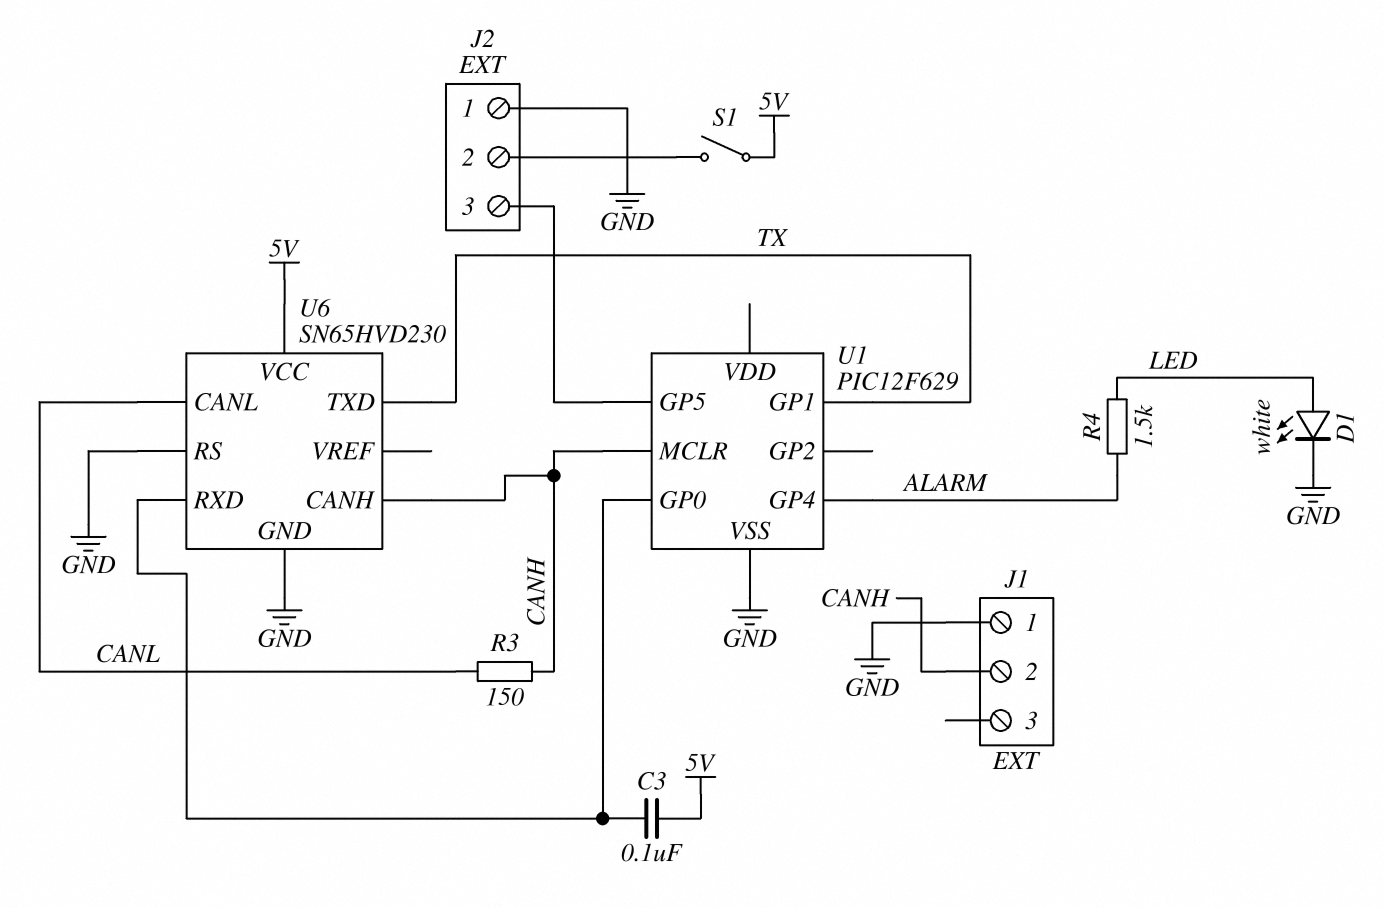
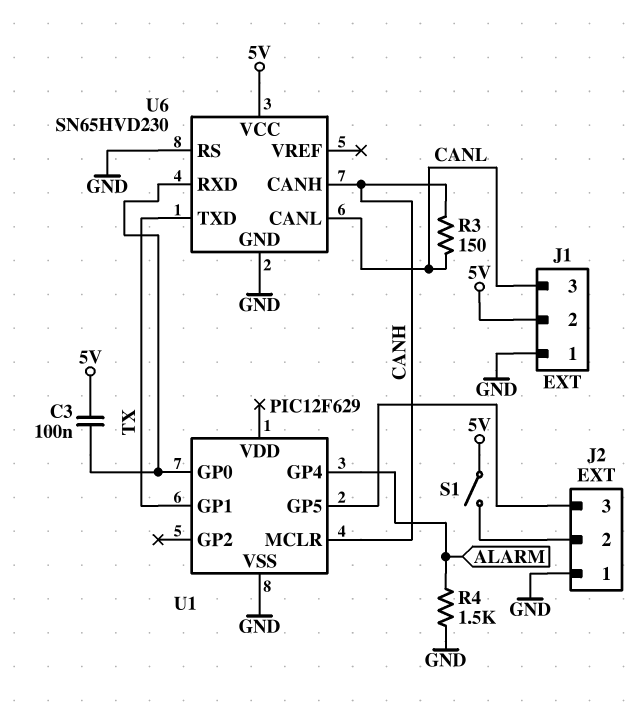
D1: LED white (A LED, K GND) -> none
J1 pin 2: CANH -> 5V
J1 pin 3: none -> CANL
R4: 1.5k (ALARM, LED) -> 1.5k (ALARM, GND)

